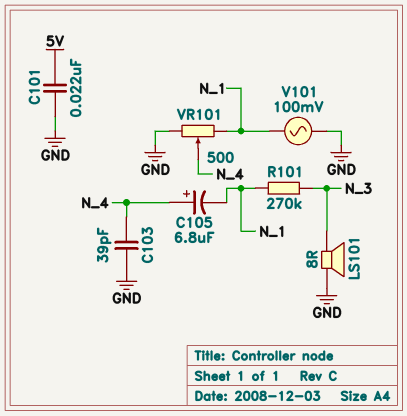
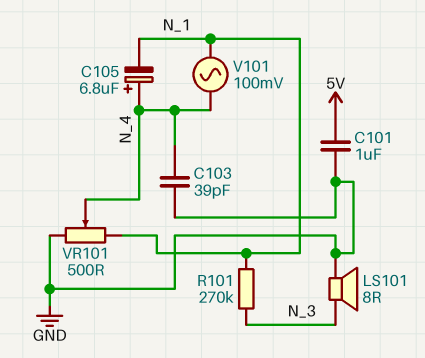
C101: 22nF (5V, GND) -> 1uF (5V, GND)
V101: AC 100mV (GND, N_1) -> AC 100mV (N_1, N_4)

